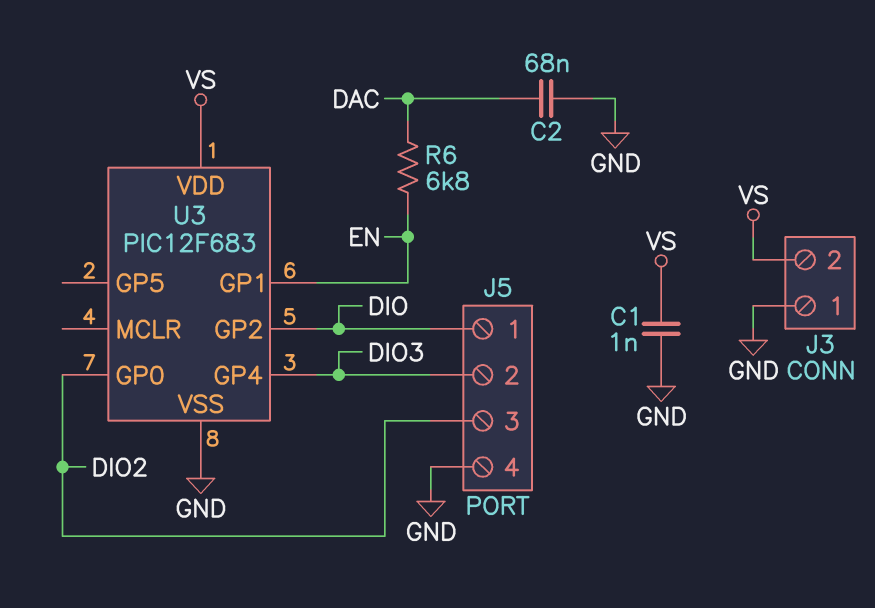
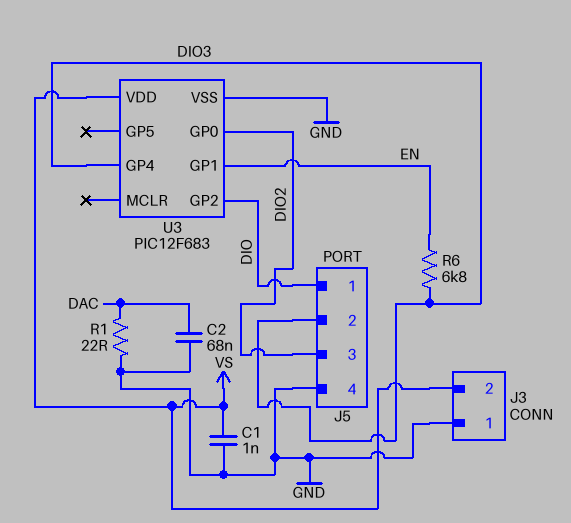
R1: none -> 22 (DAC, GND)
R6: 6.8k (DAC, EN) -> 6.8k (DIO3, EN)

